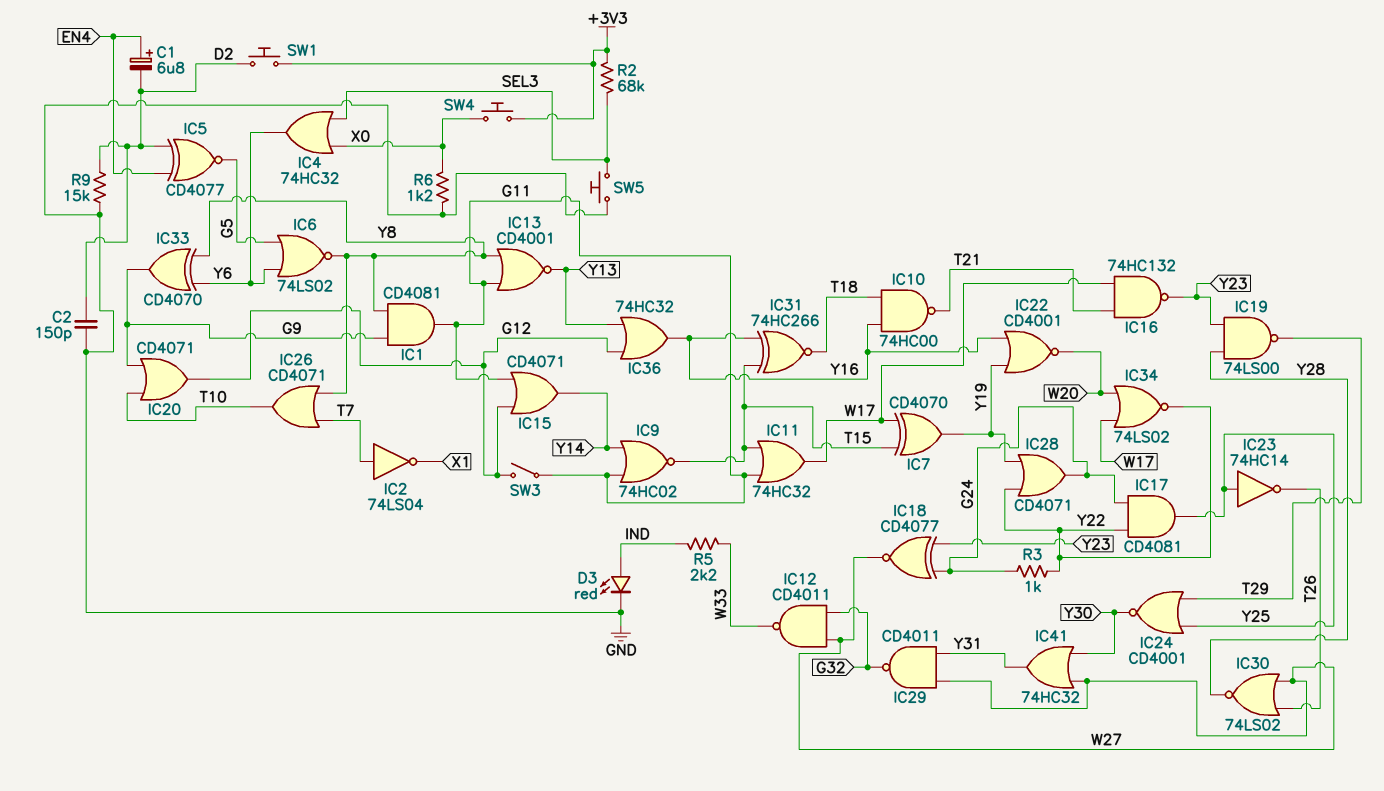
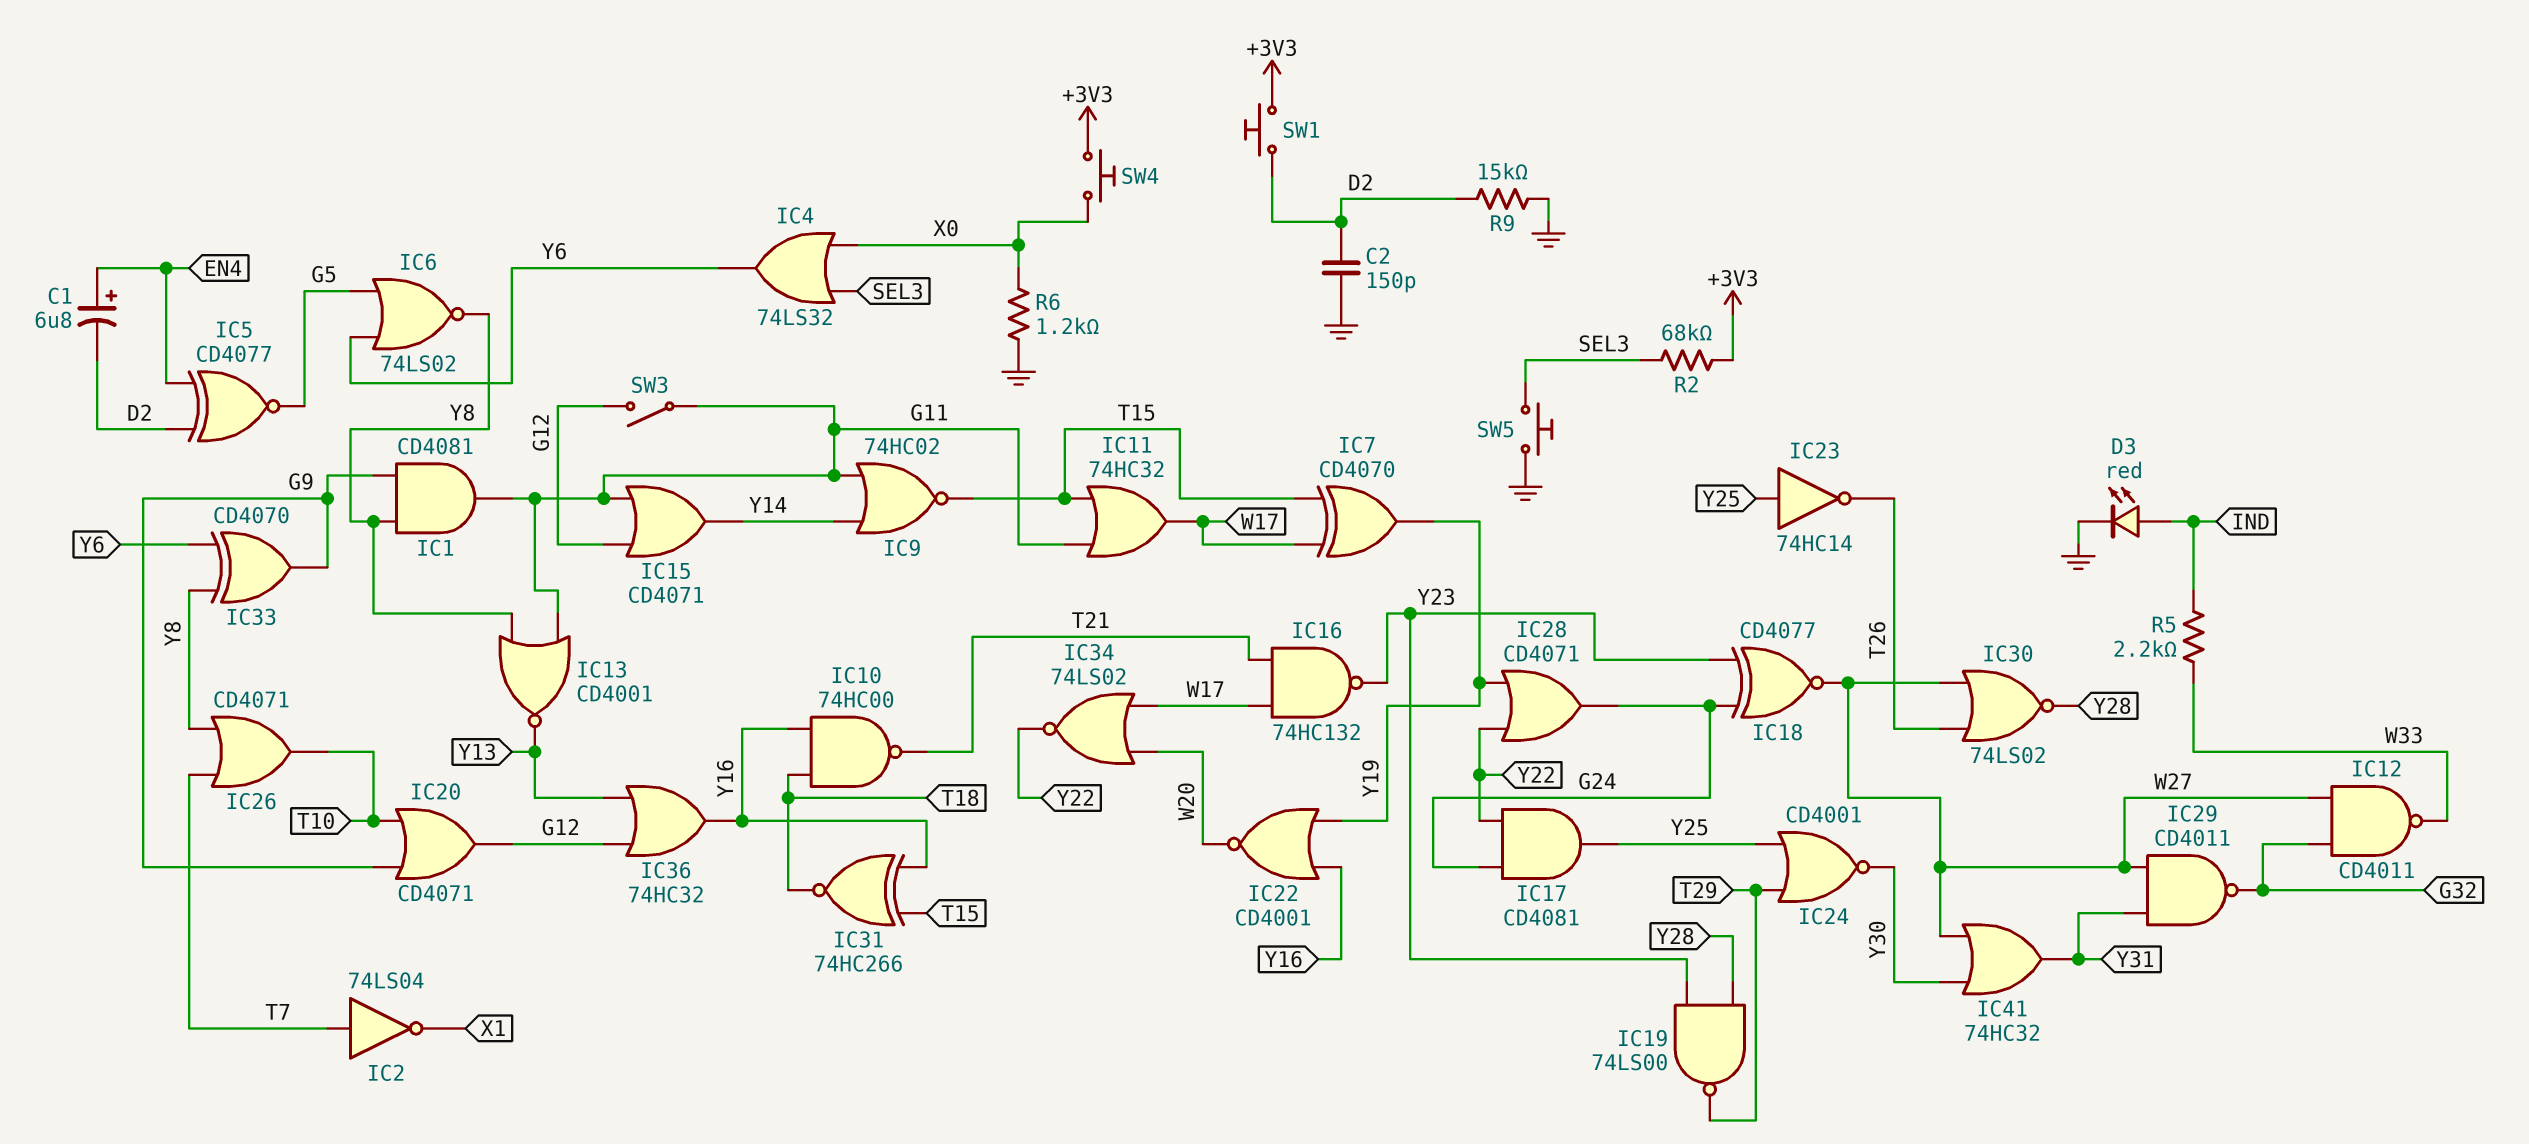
IC4: OR 74HC32 (in SEL3, in X0, out Y6) -> OR 74LS32 (in SEL3, in X0, out Y6)
R3: 1k (G24, Y22) -> none

